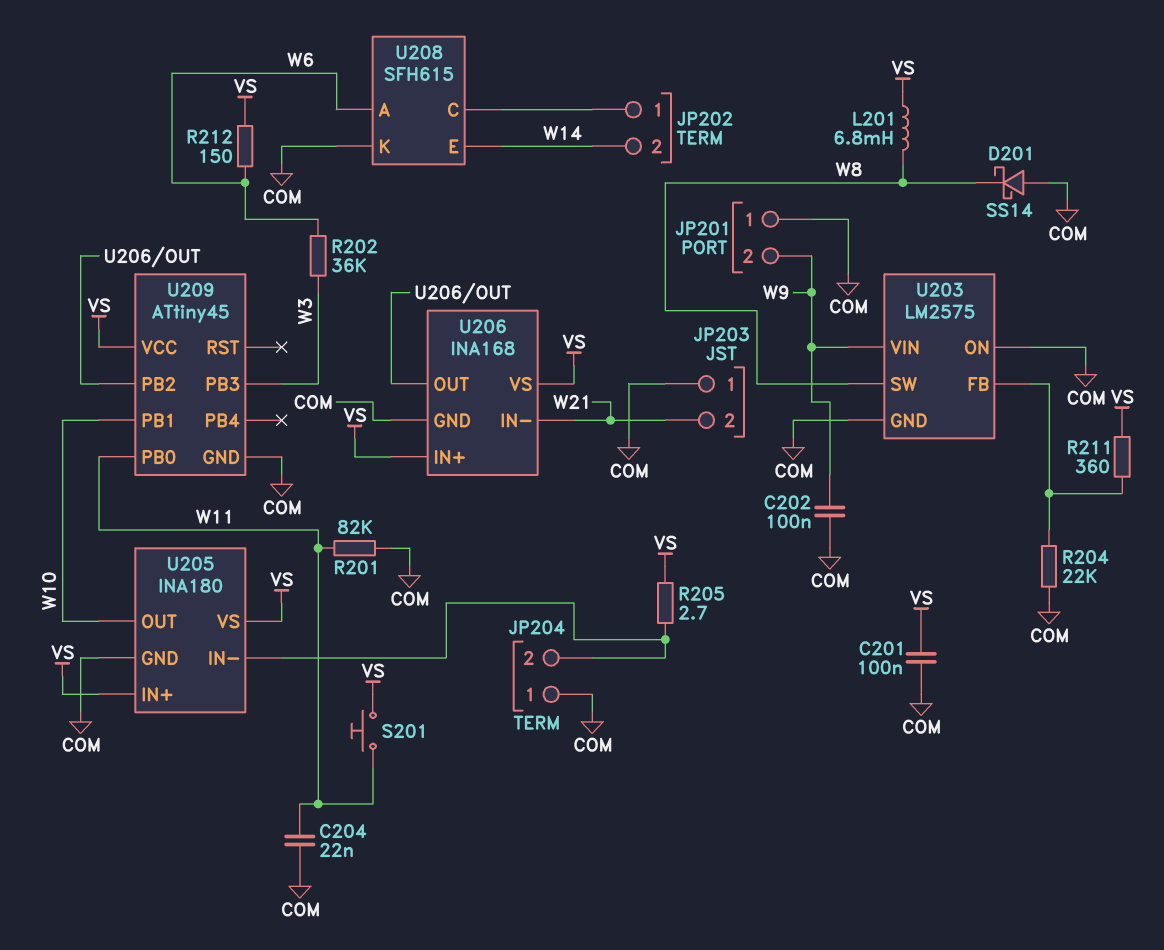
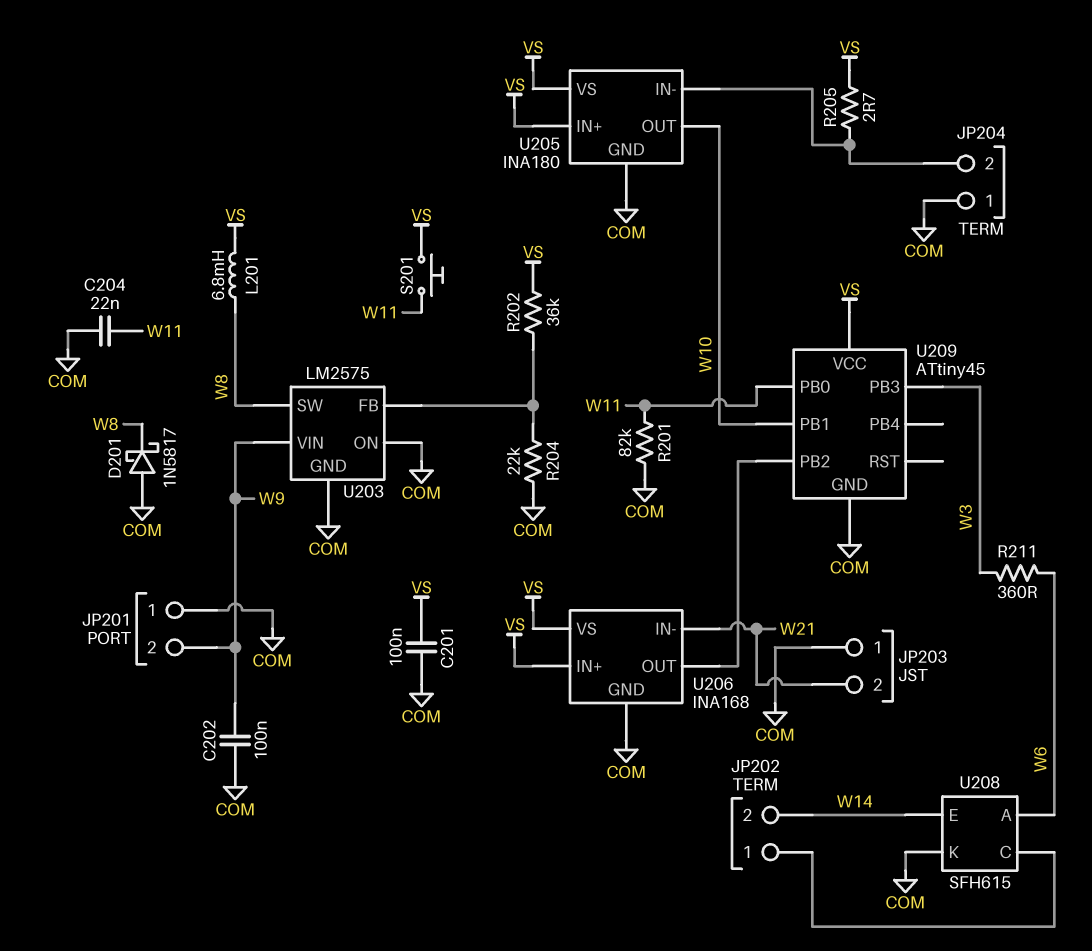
D201: schottky SS14 (A COM, K W8) -> schottky 1N5817 (A COM, K W8)
R202: 36k (W3, W6) -> 36k (U203/FB, VS)
R211: 360 (U203/FB, VS) -> 360 (W3, W6)
R212: 150 (VS, W6) -> none

